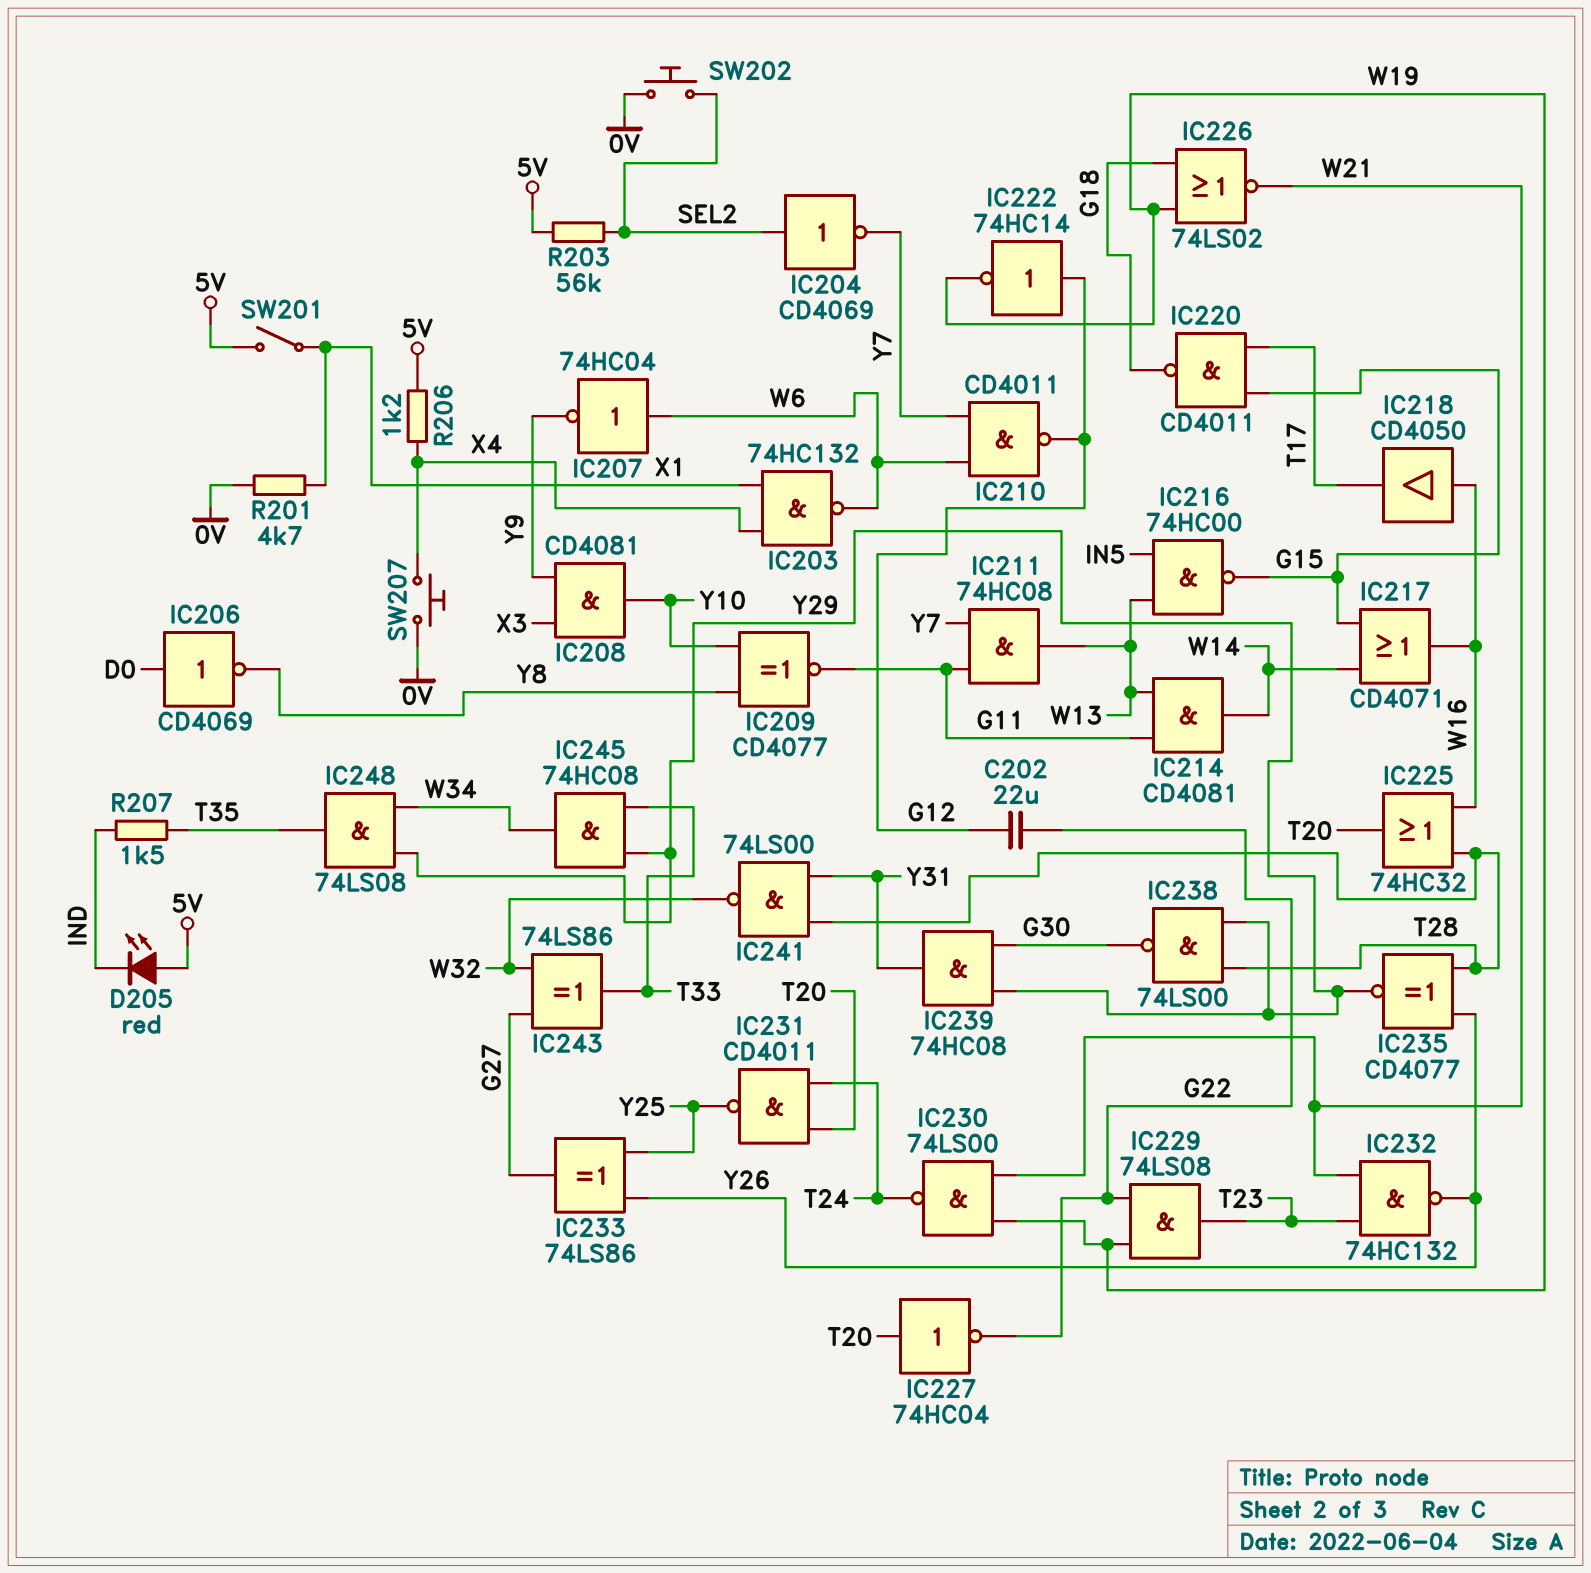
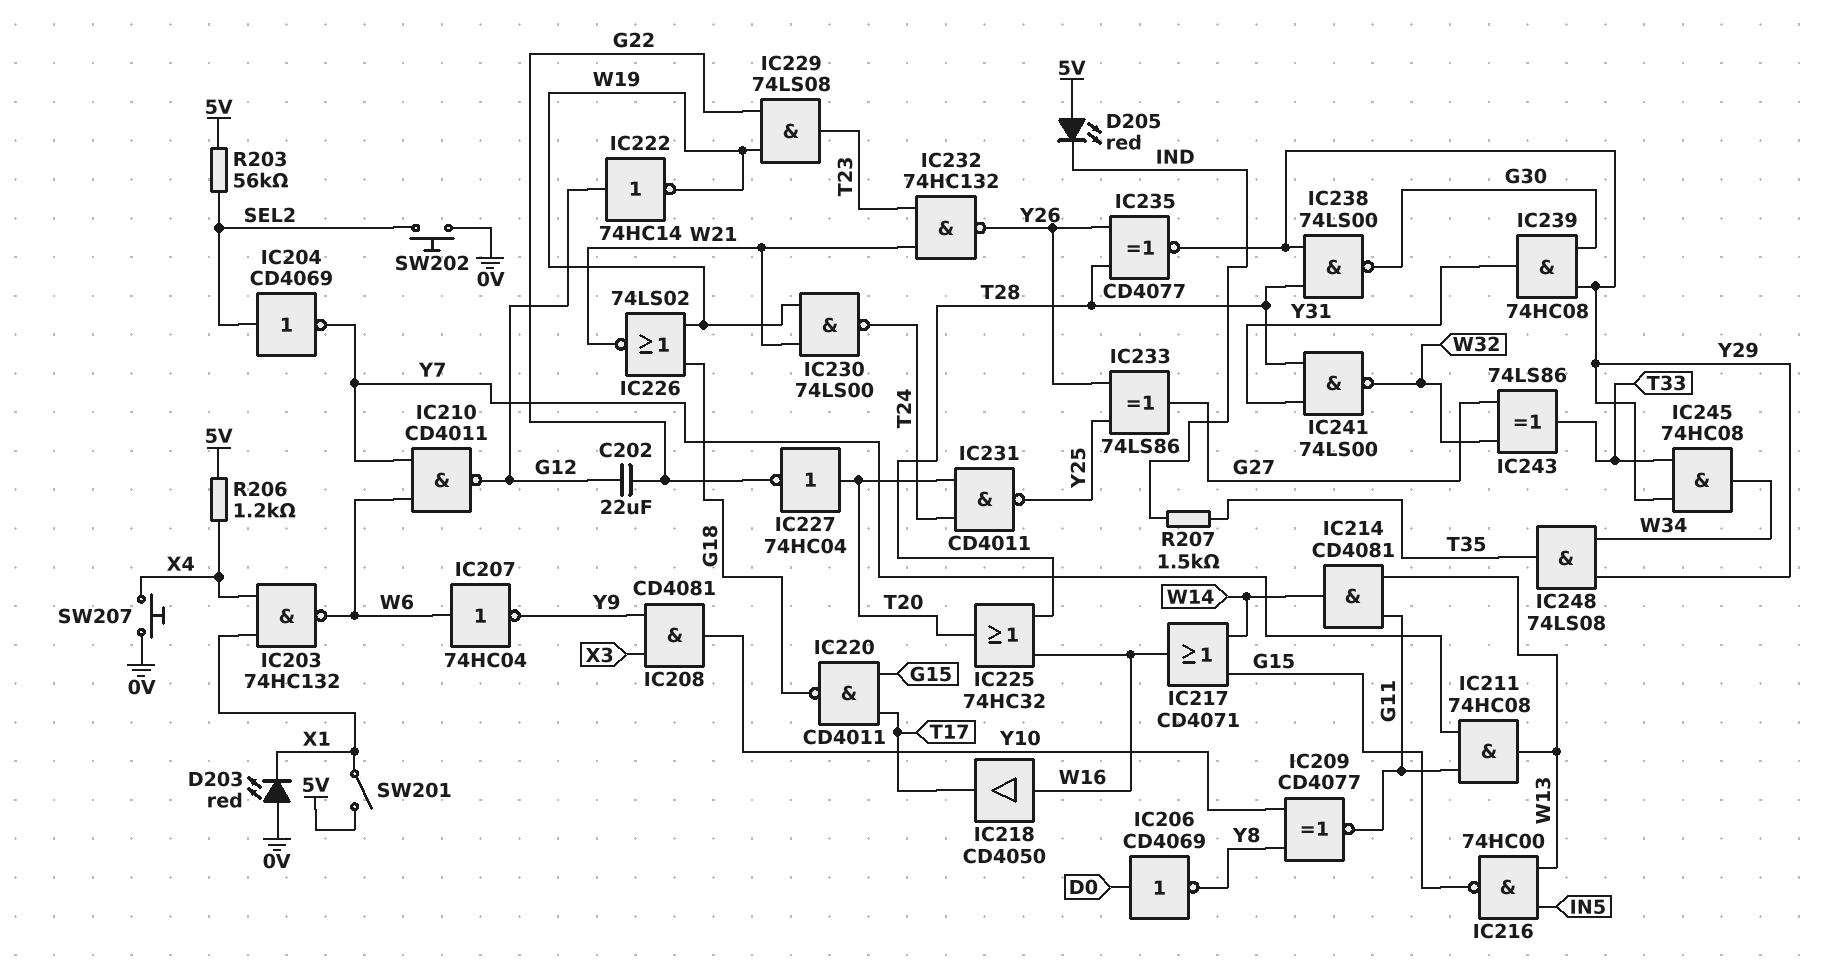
D203: none -> LED red (A 0V, K X1)
R201: 4.7k (0V, X1) -> none

